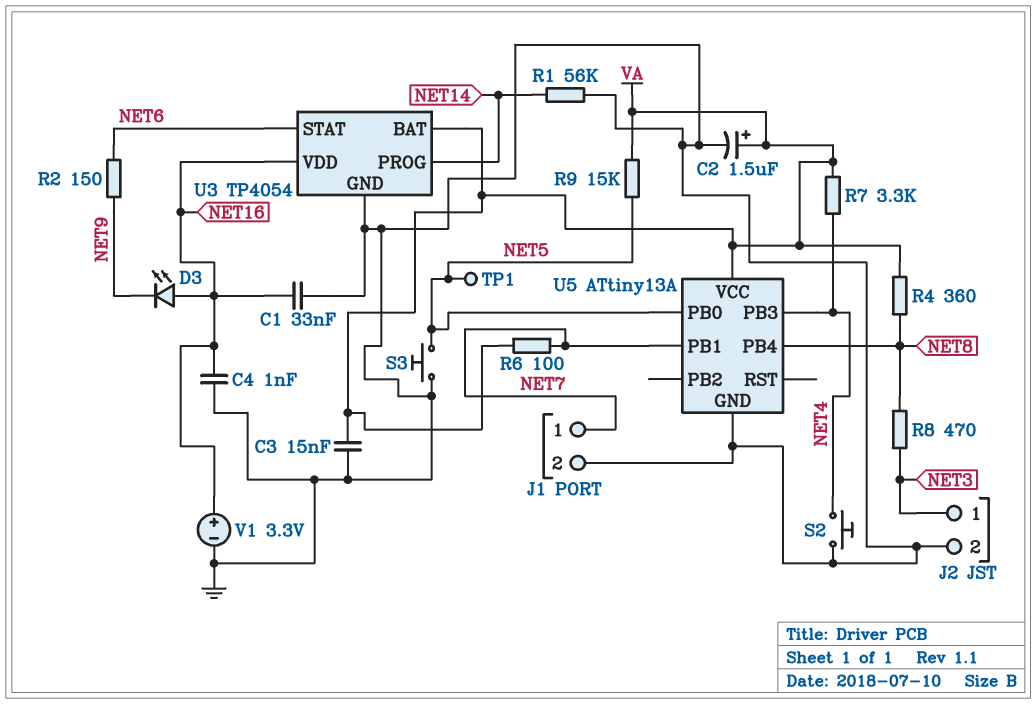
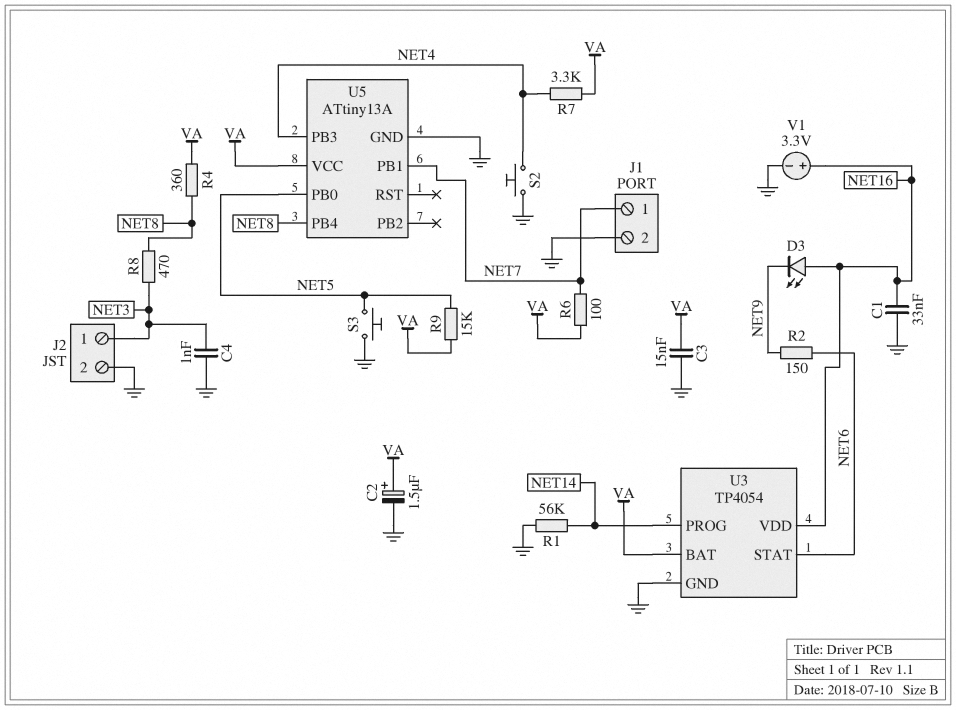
C4: 1nF (GND, NET16) -> 1nF (GND, NET3)
TP1: test point (NET5) -> none

